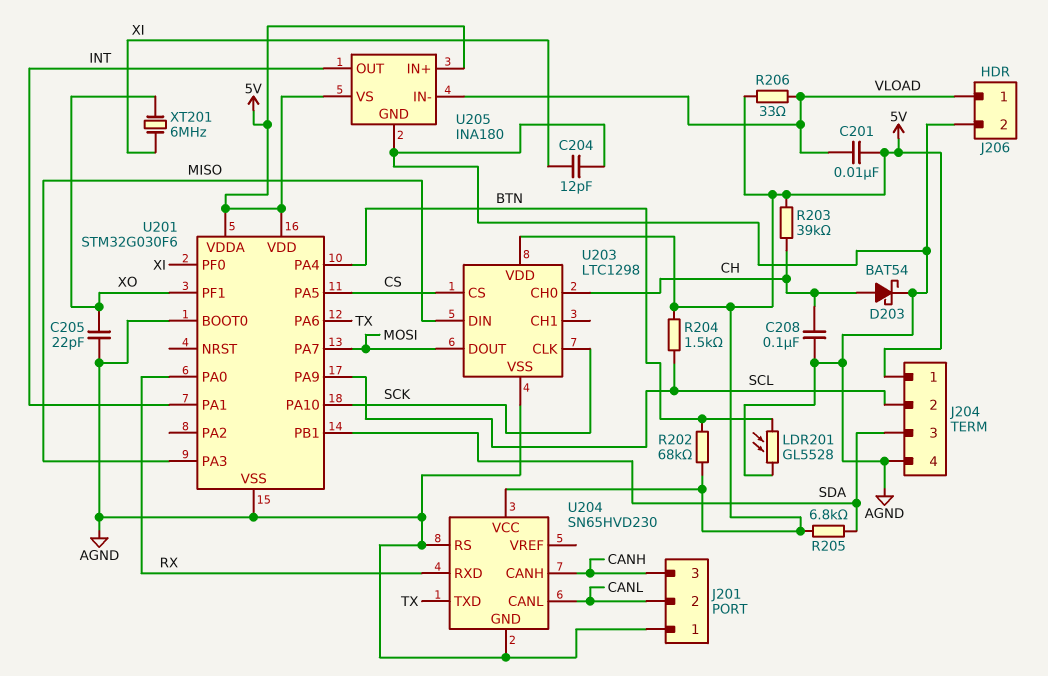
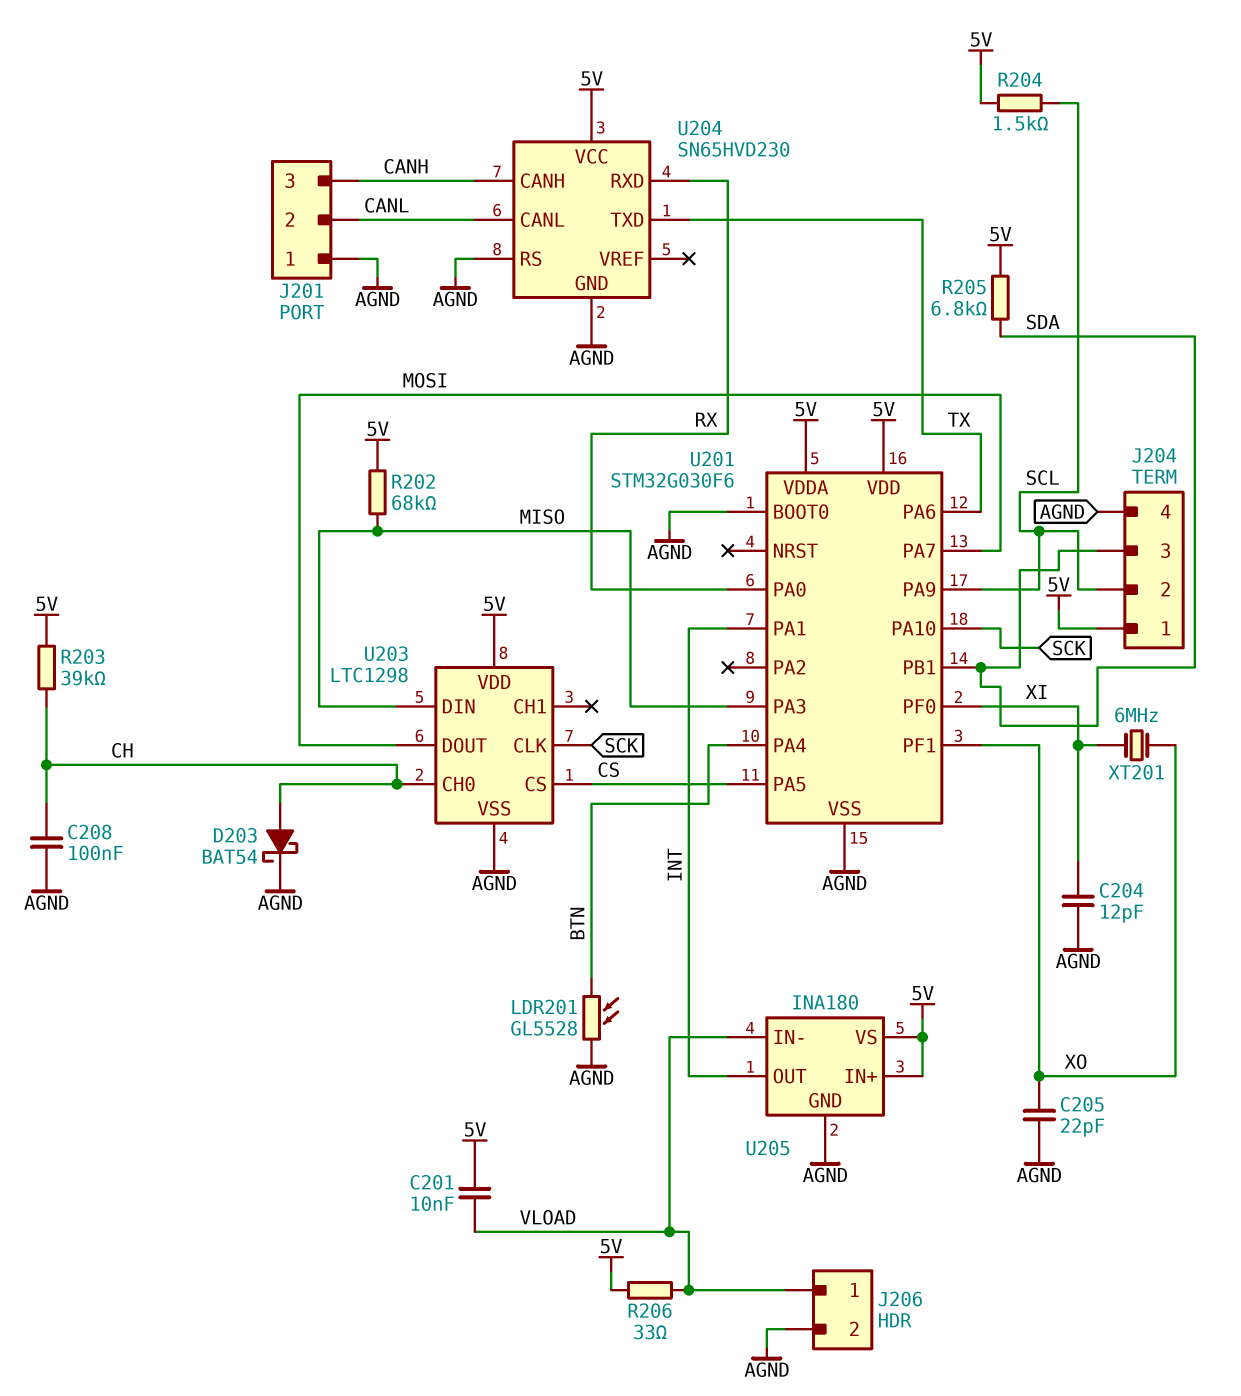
R202: 68k (5V, BTN) -> 68k (5V, MISO)

